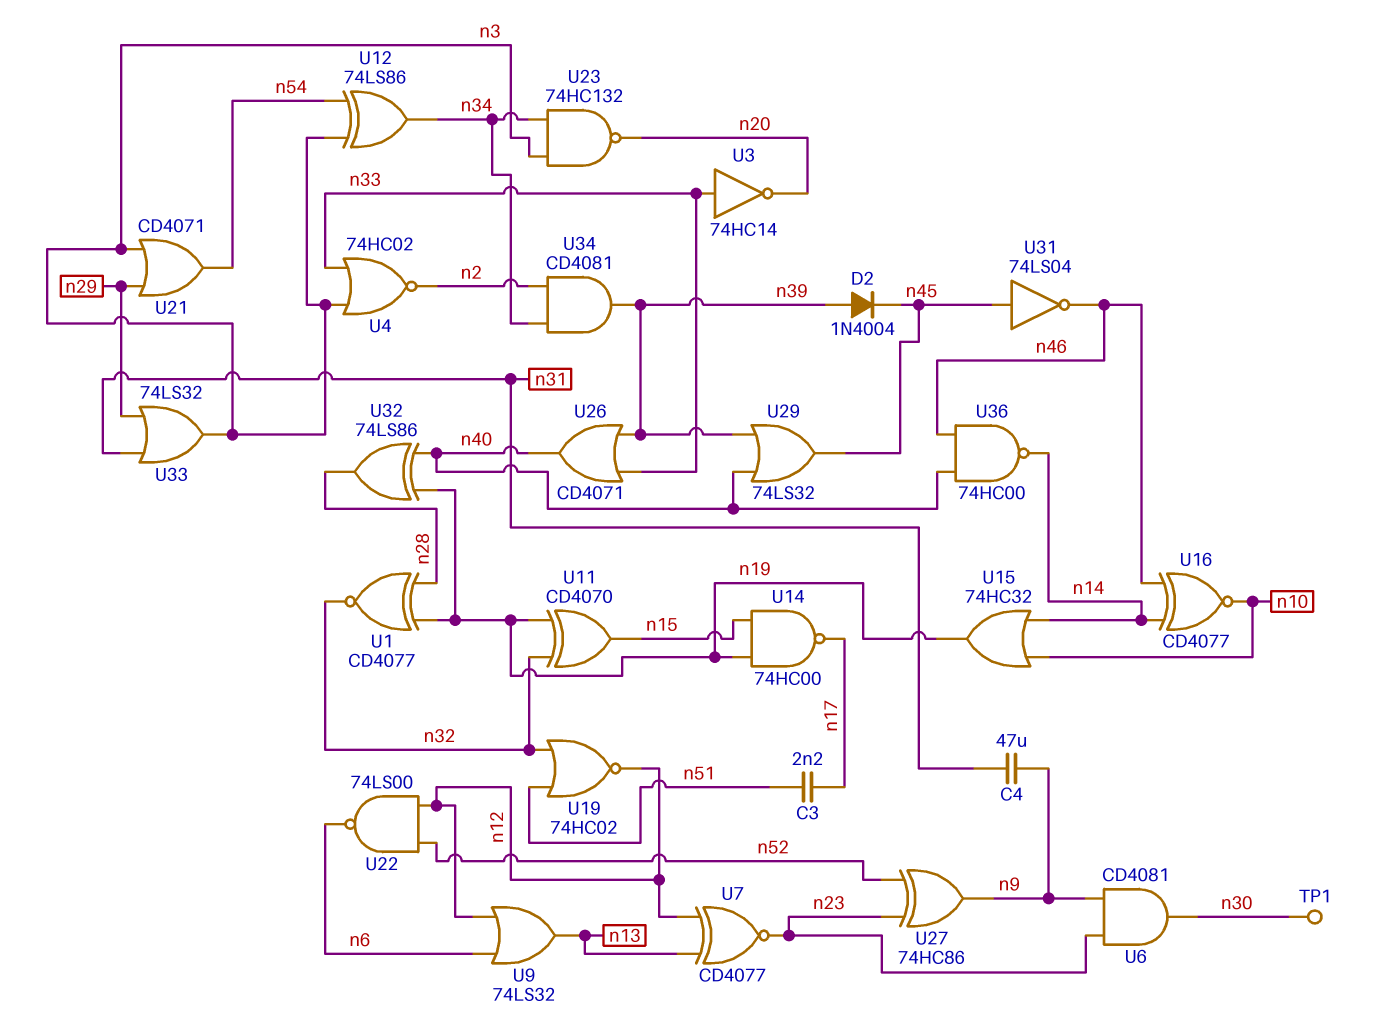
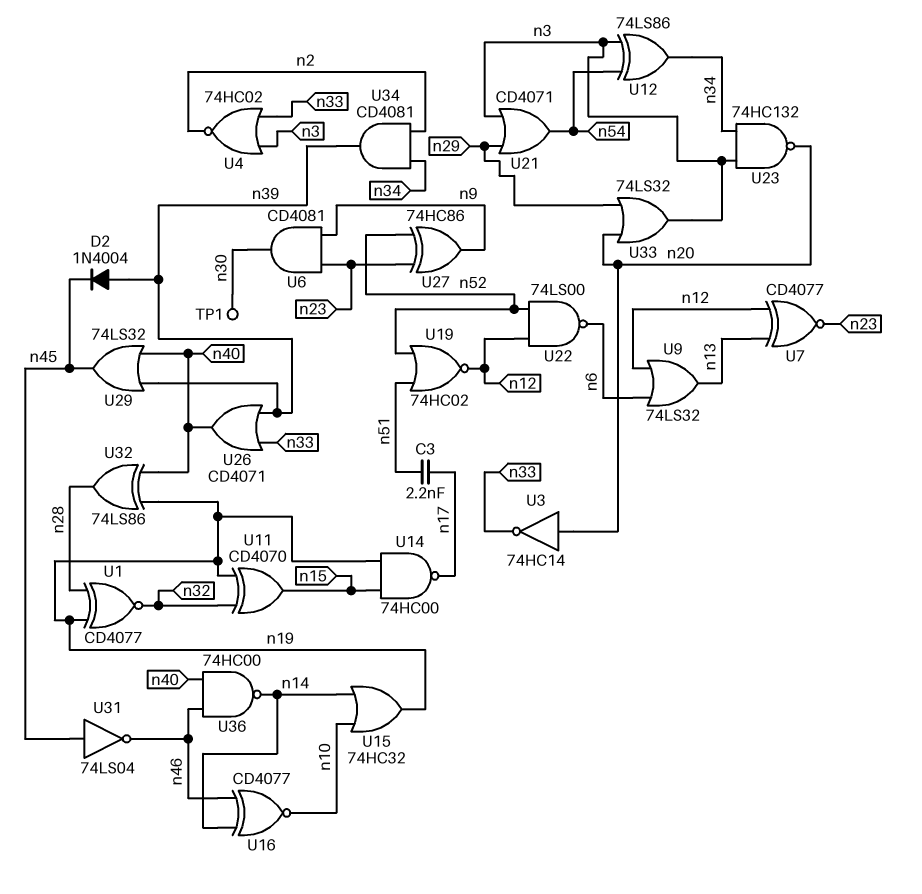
C4: 47uF (n9, n31) -> none
U3: NOT 74HC14 (in n33, out n20) -> NOT 74HC14 (in n20, out n33)
U19: NOR 74HC02 (in n32, in n51, out n12) -> NOR 74HC02 (in n51, in n52, out n12)
U33: OR 74LS32 (in n29, in n31, out n3) -> OR 74LS32 (in n20, in n29, out n3)

